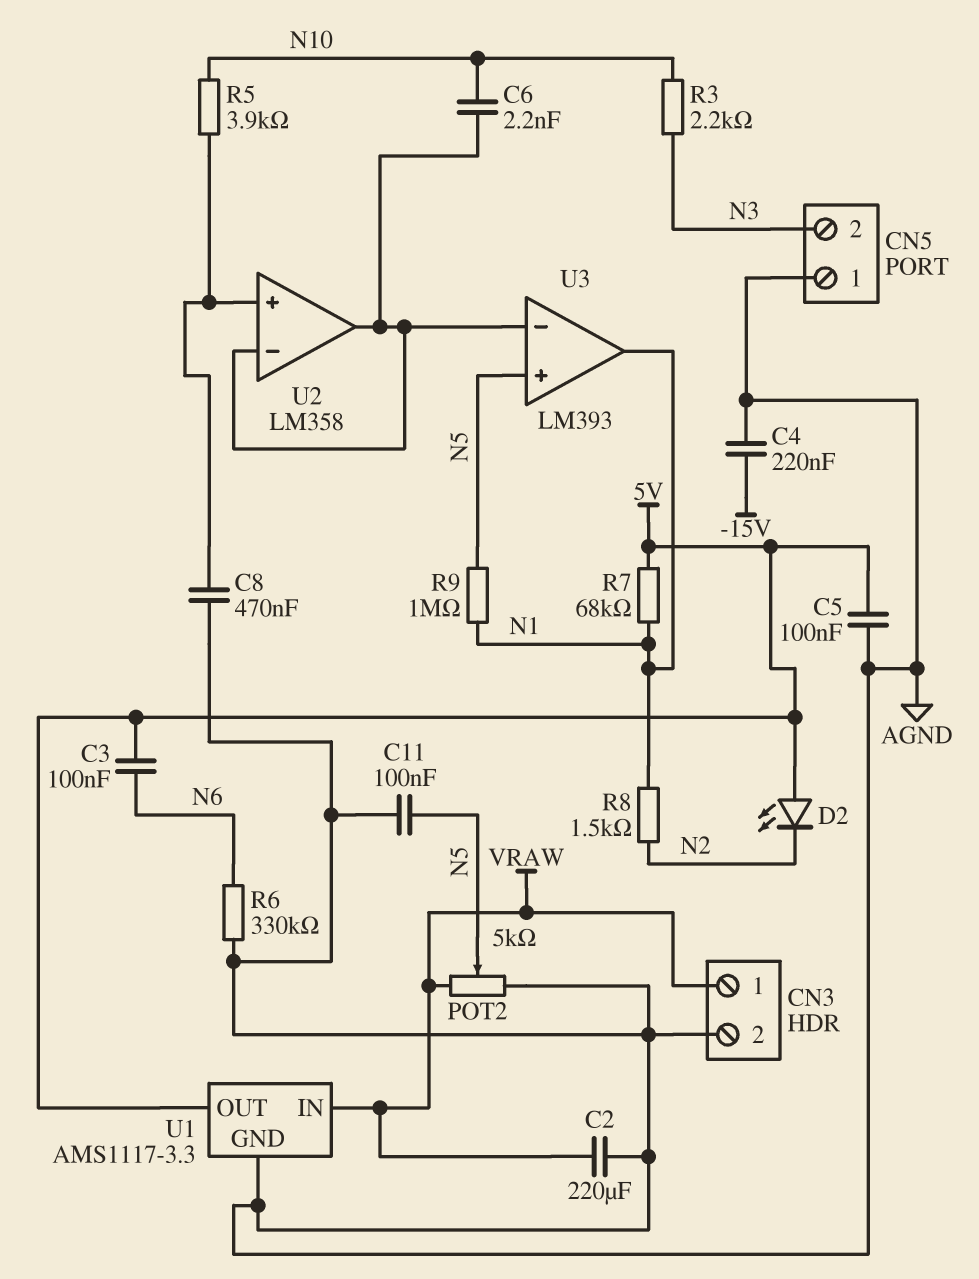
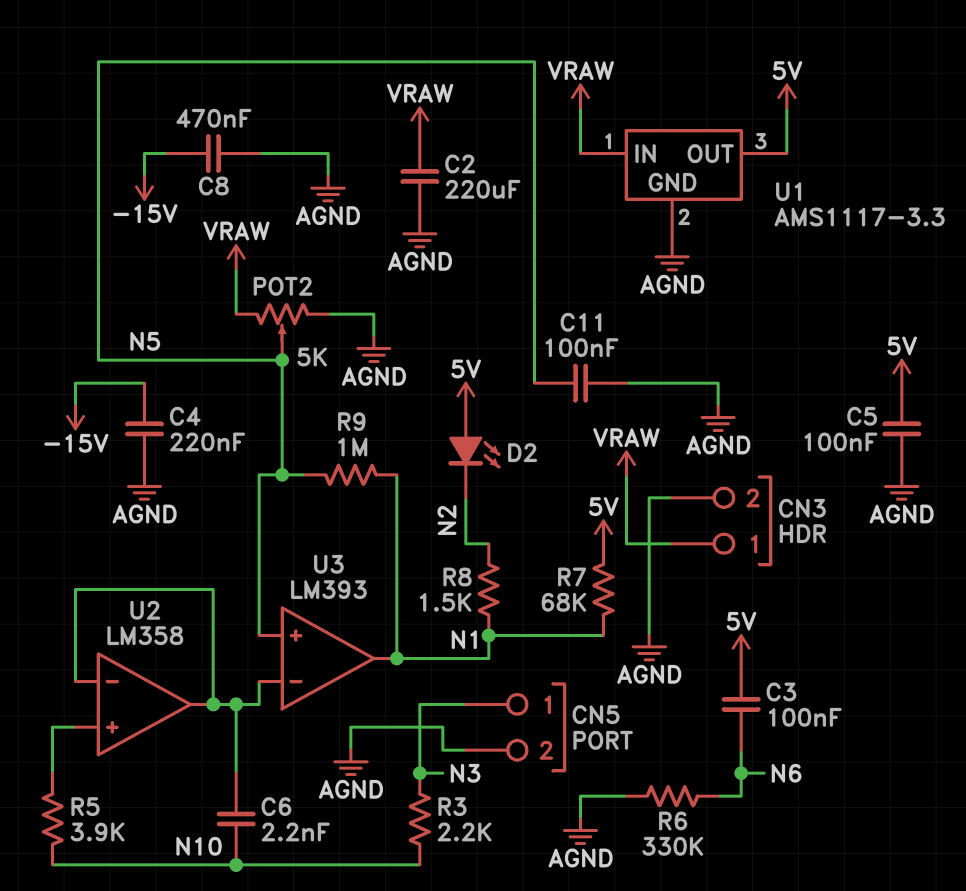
C8: 470nF (AGND, U2/in+) -> 470nF (-15V, AGND)
CN5 pin 1: AGND -> N3
CN5 pin 2: N3 -> AGND

